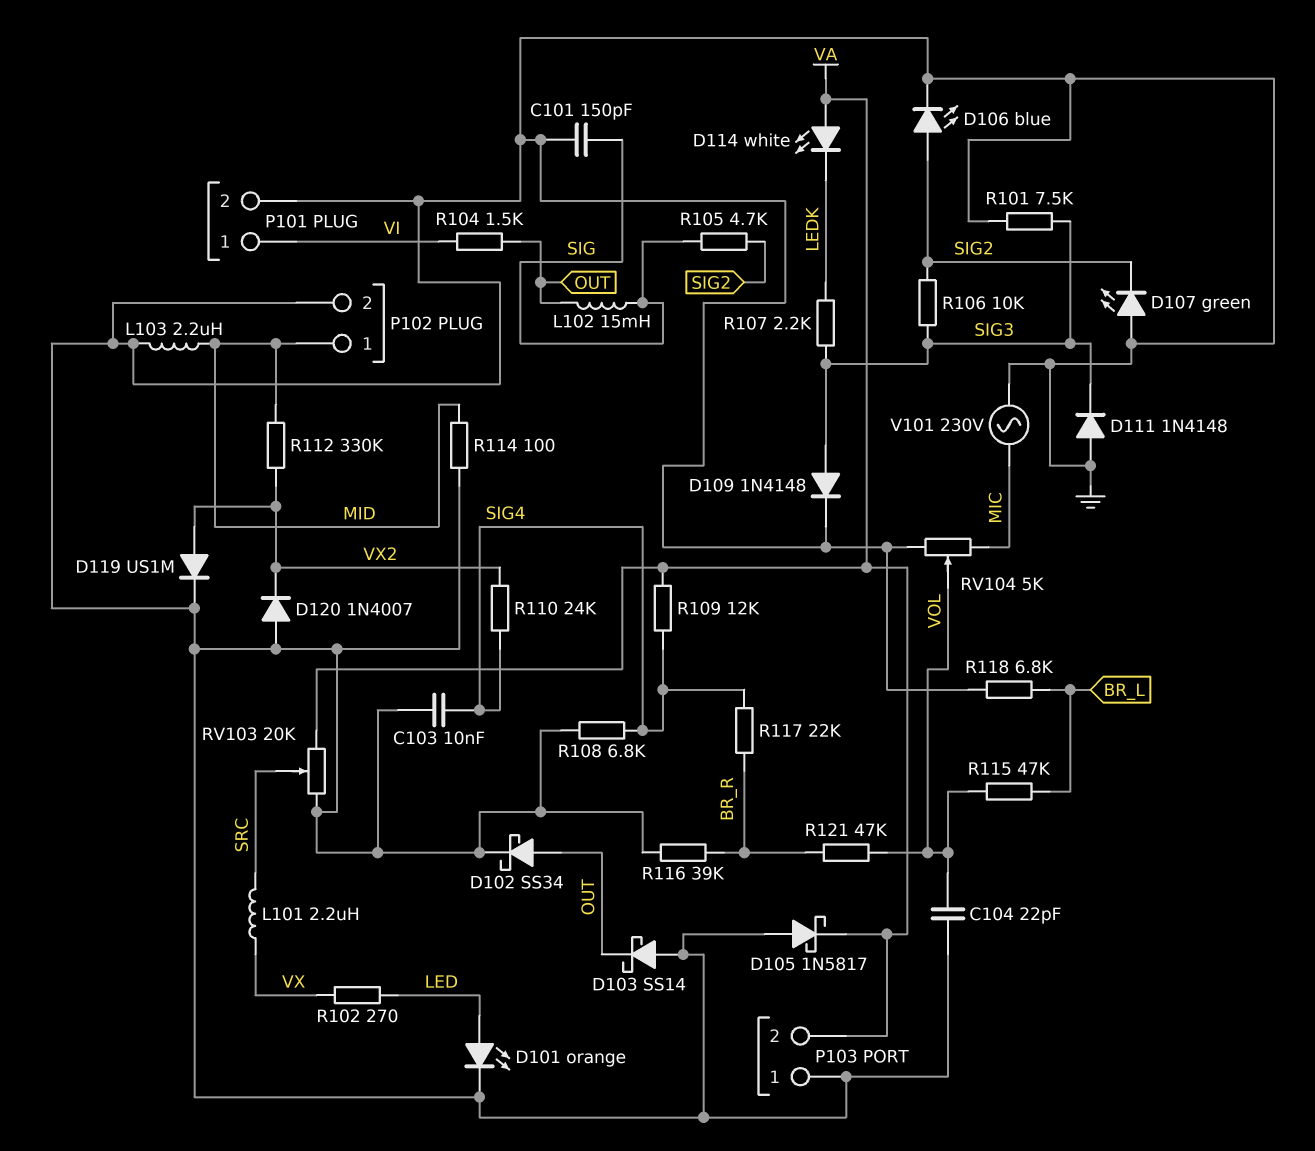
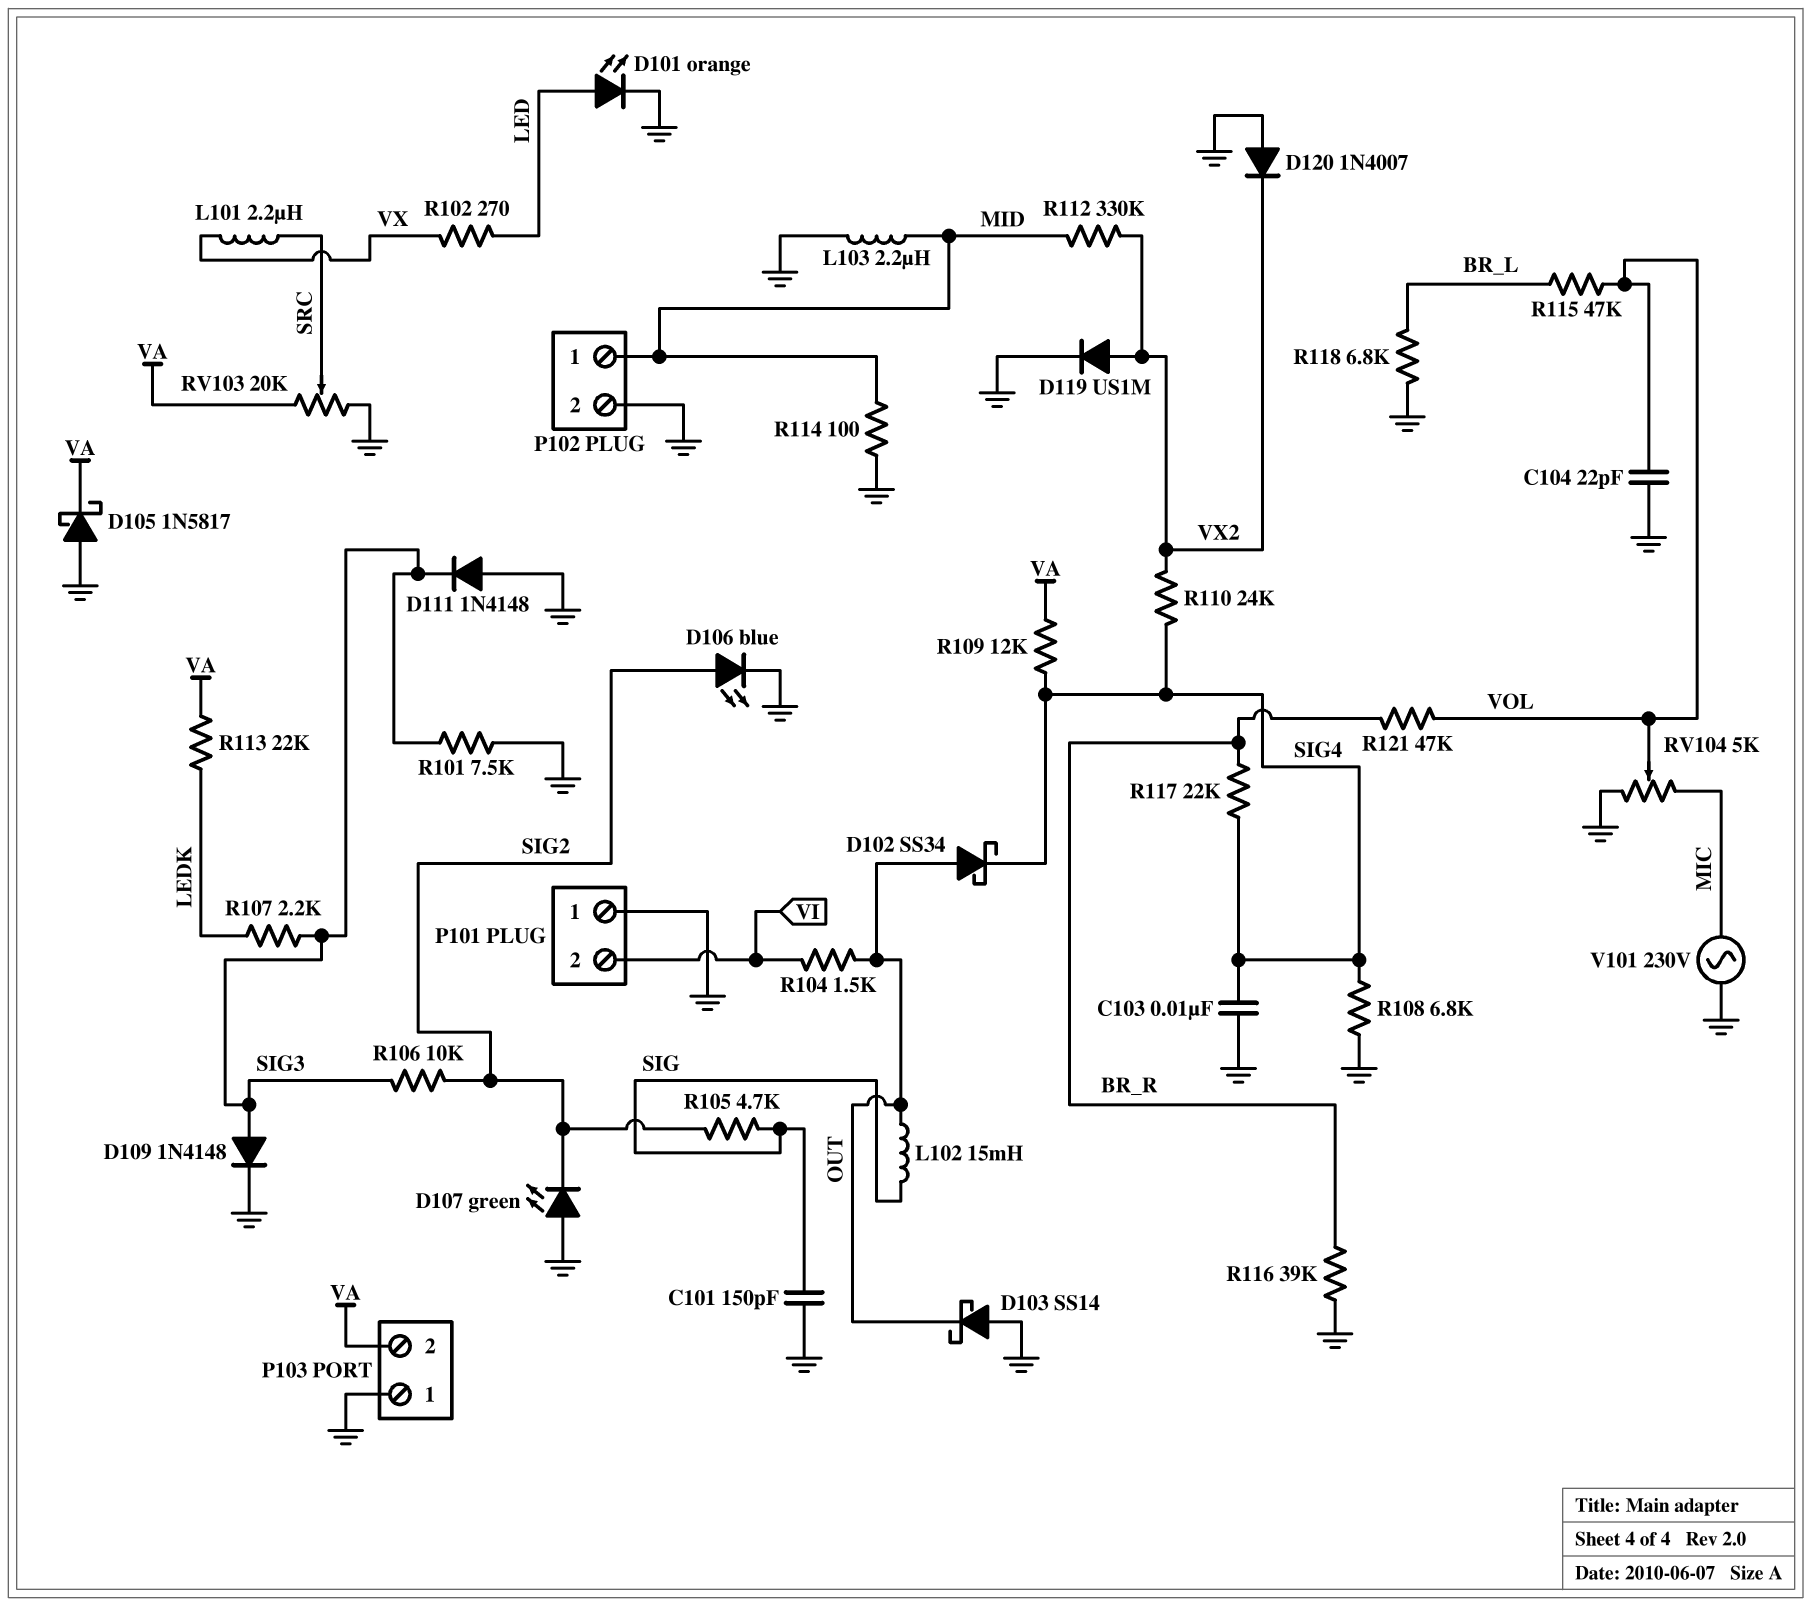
D102: schottky SS34 (A OUT, K GND) -> schottky SS34 (A OUT, K SIG4)
D114: LED white (A VA, K LEDK) -> none
P101 pin 1: VI -> GND
P101 pin 2: GND -> VI
R113: none -> 22k (LEDK, VA)

